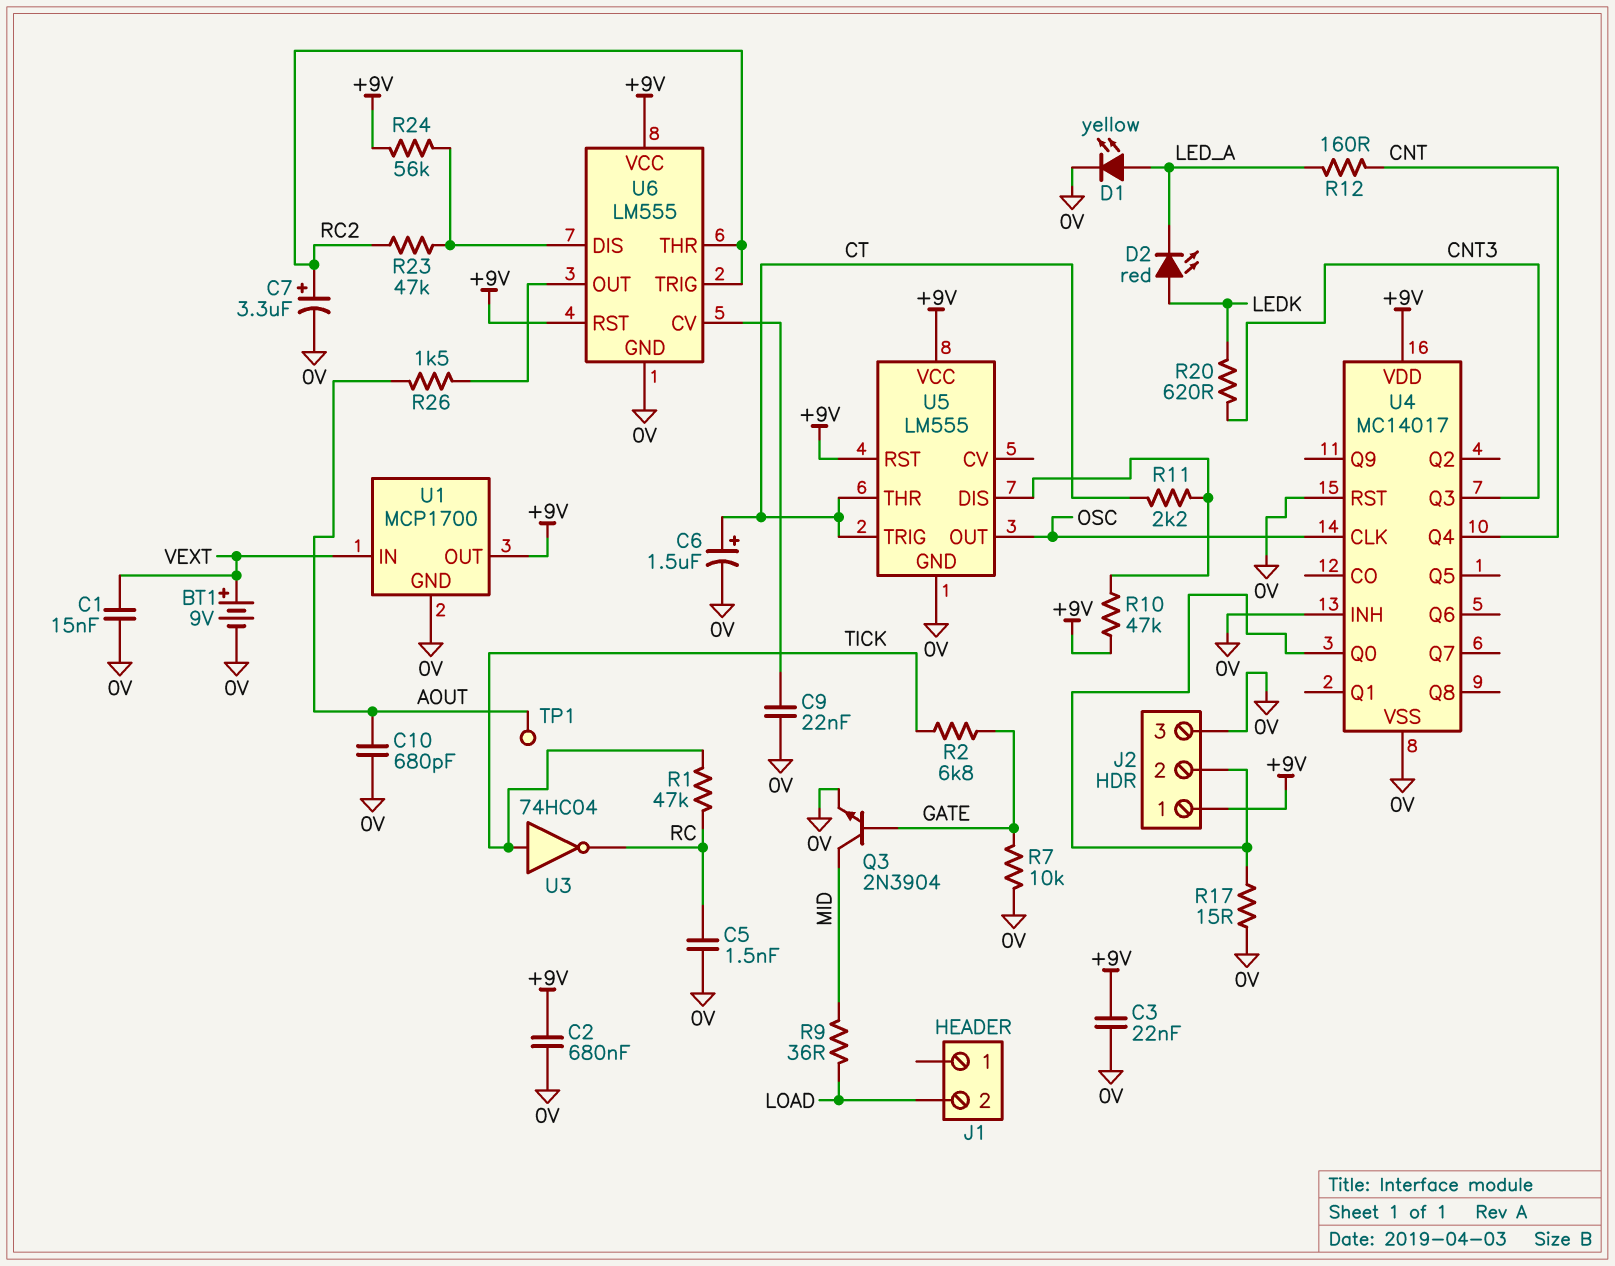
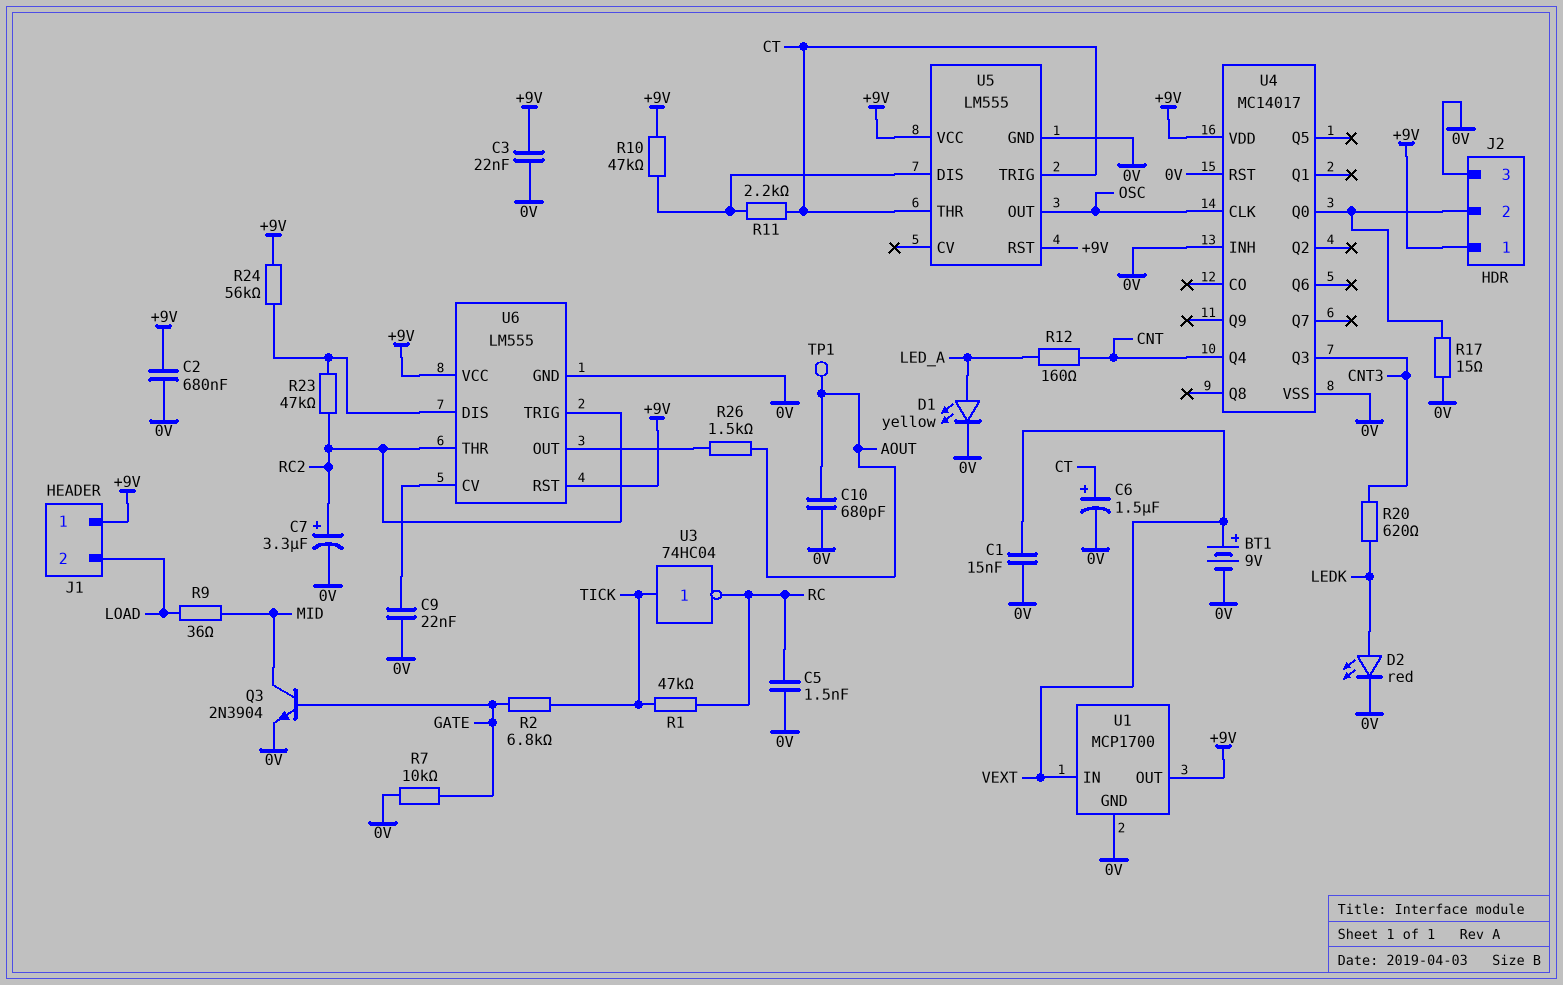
D2: LED red (A LEDK, K LED_A) -> LED red (A LEDK, K 0V)
J1 pin 1: none -> +9V

